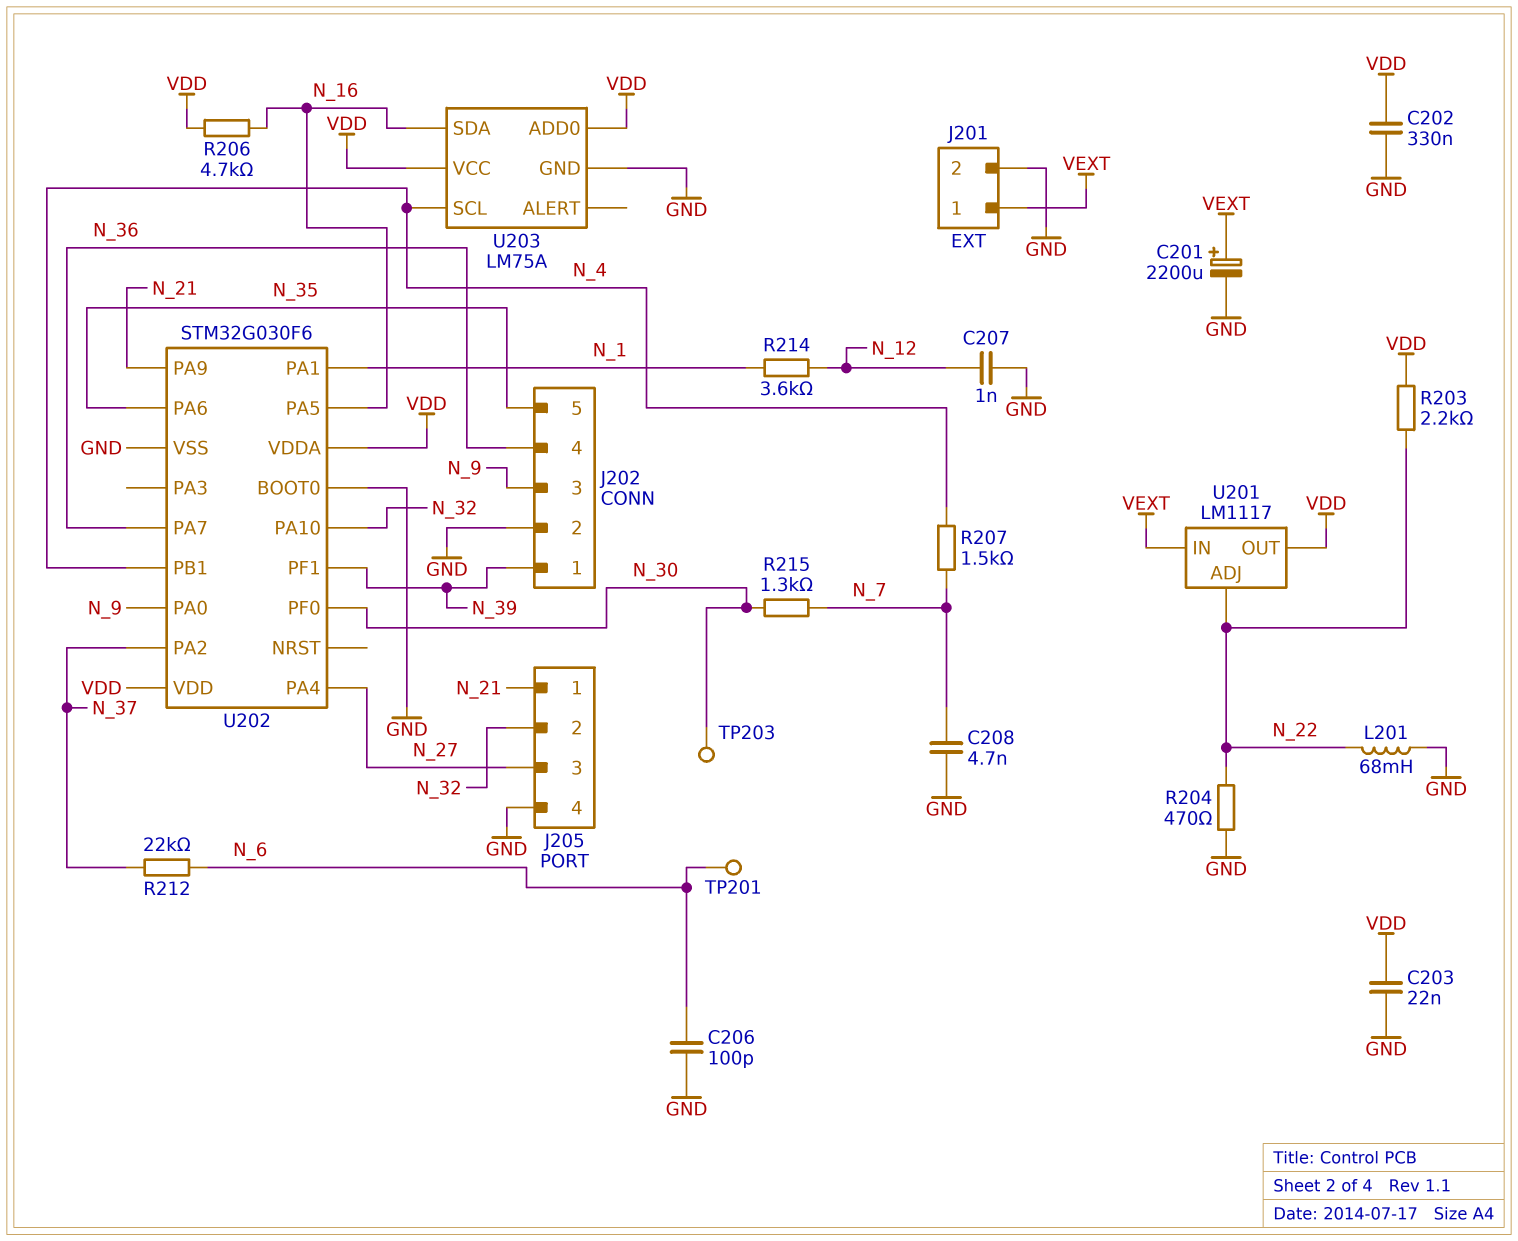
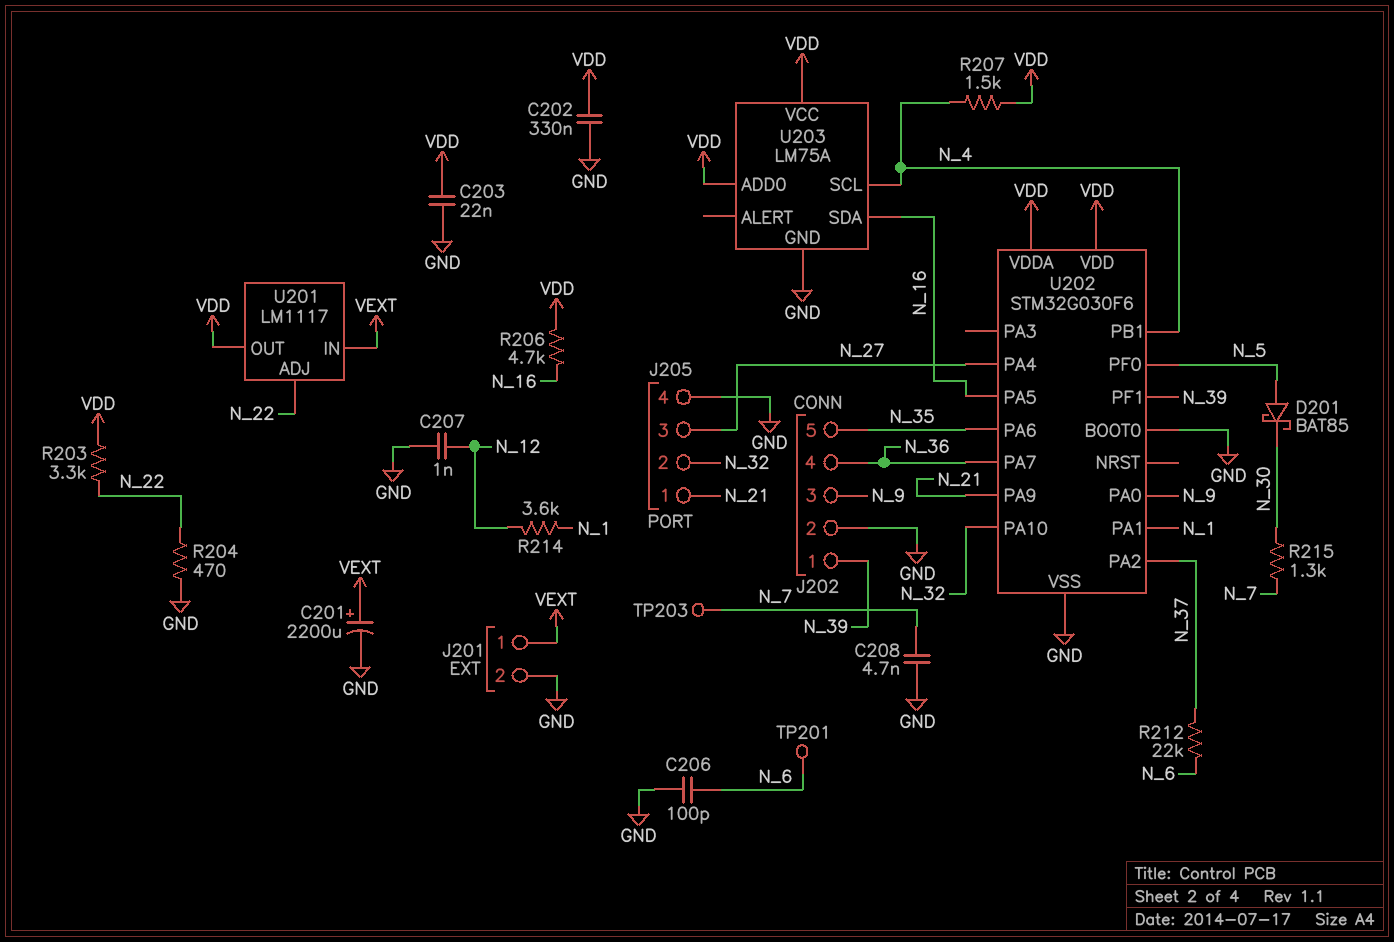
D201: none -> schottky BAT85 (A N_5, K N_30)
L201: 68mH (GND, N_22) -> none
R203: 2.2k (N_22, VDD) -> 3.3k (N_22, VDD)
R207: 1.5k (N_4, N_7) -> 1.5k (N_4, VDD)
TP203: test point (N_30) -> test point (N_7)
U202 pin PF0: N_30 -> N_5

